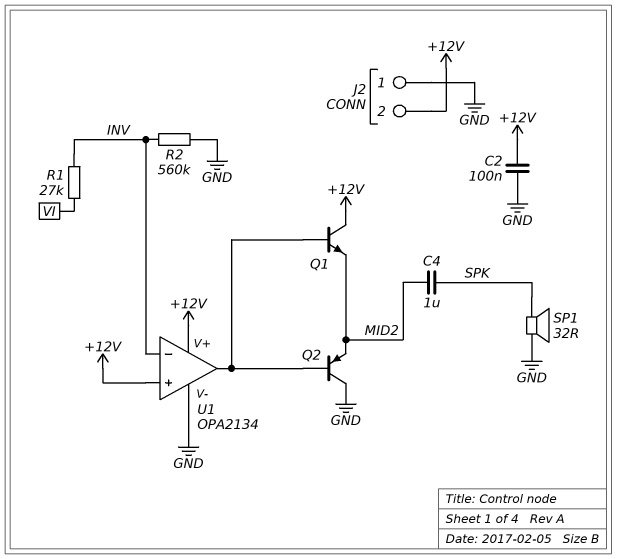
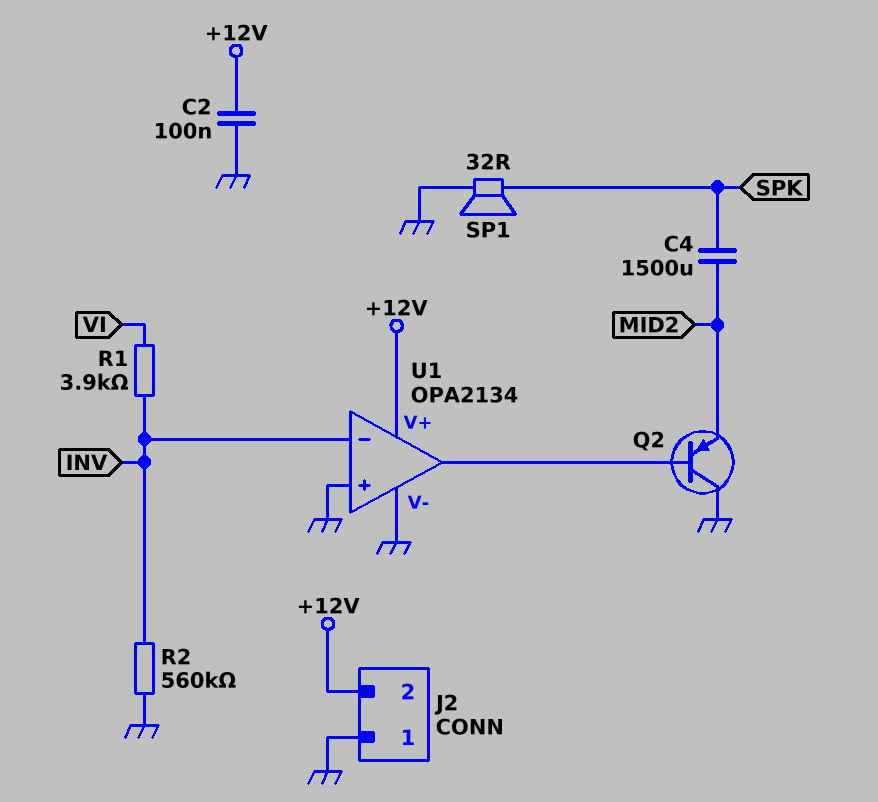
C4: 1uF (MID2, SPK) -> 1500uF (MID2, SPK)
Q1: NPN (B U1/out, C +12V, E MID2) -> none
R1: 27k (INV, VI) -> 3.9k (INV, VI)
U1 pin in+: +12V -> GND

